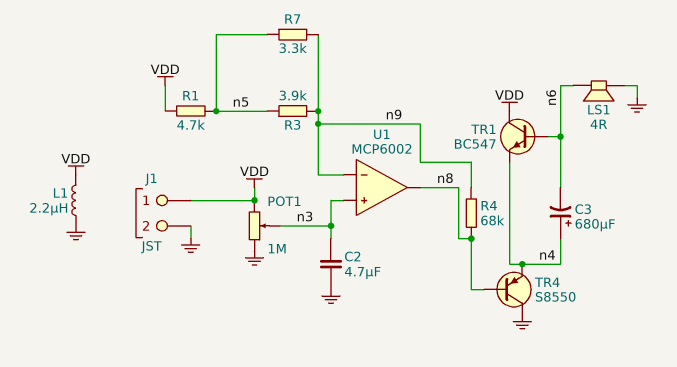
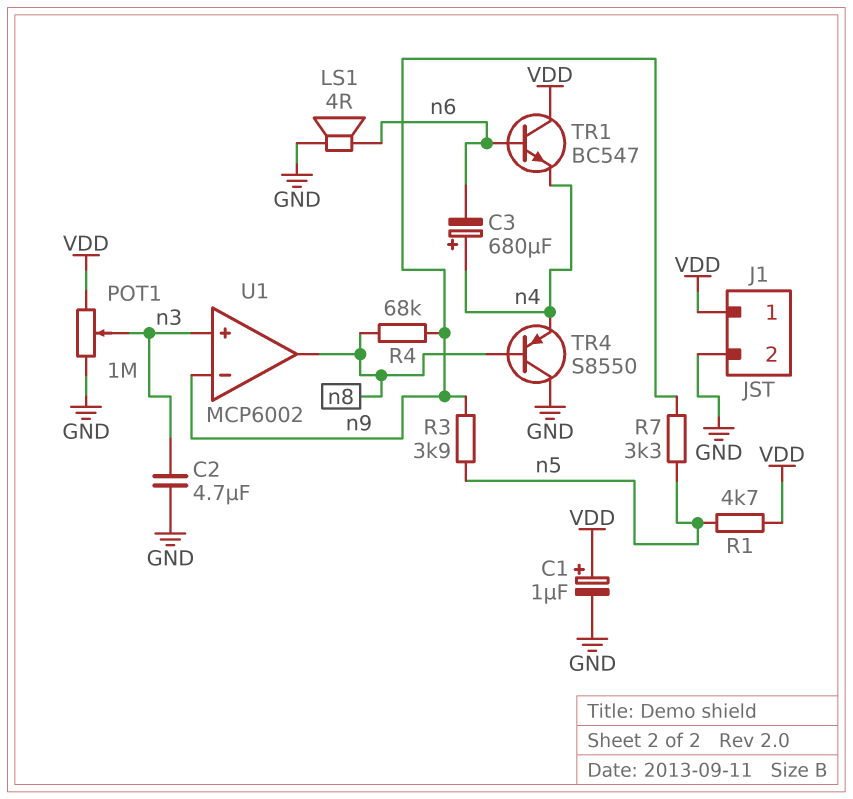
C1: none -> 1uF (plus VDD, minus GND)
L1: 2.2uH (GND, VDD) -> none

